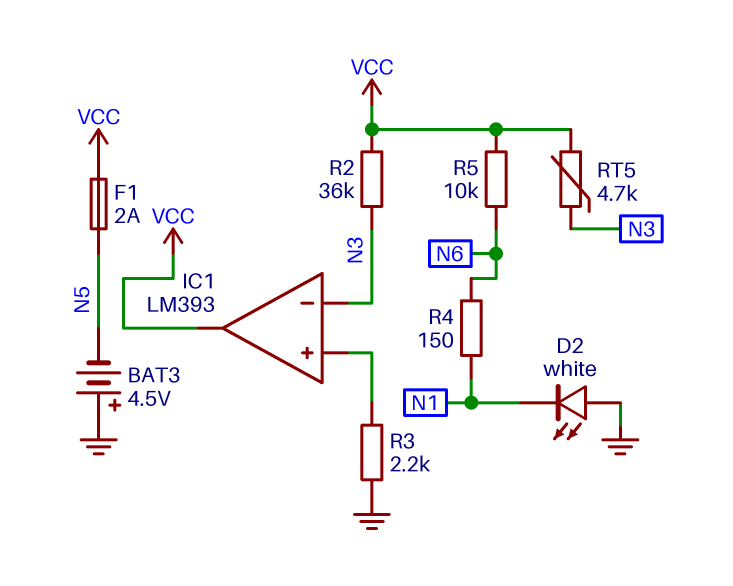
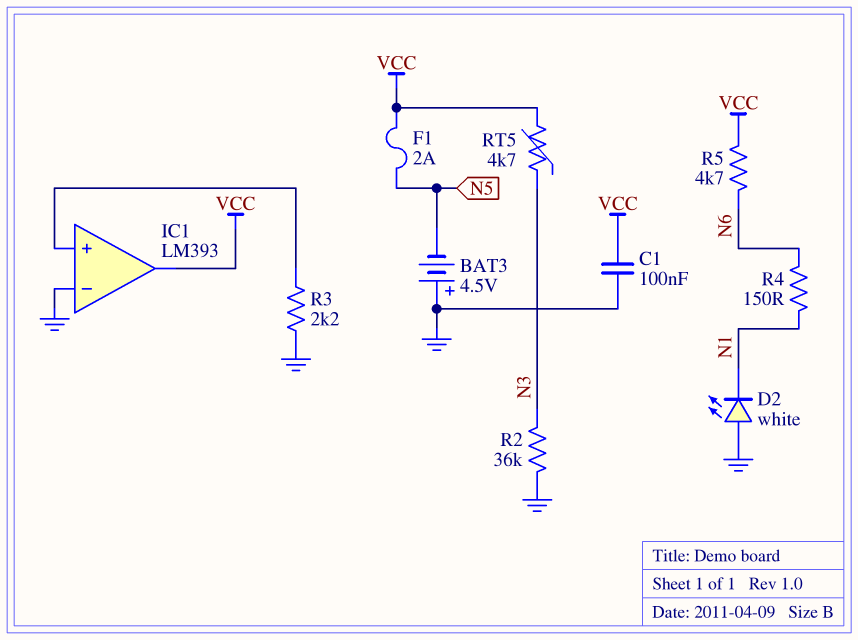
C1: none -> 100nF (GND, VCC)
IC1 pin in-: N3 -> GND
R2: 36k (N3, VCC) -> 36k (GND, N3)
R5: 10k (N6, VCC) -> 4.7k (N6, VCC)

